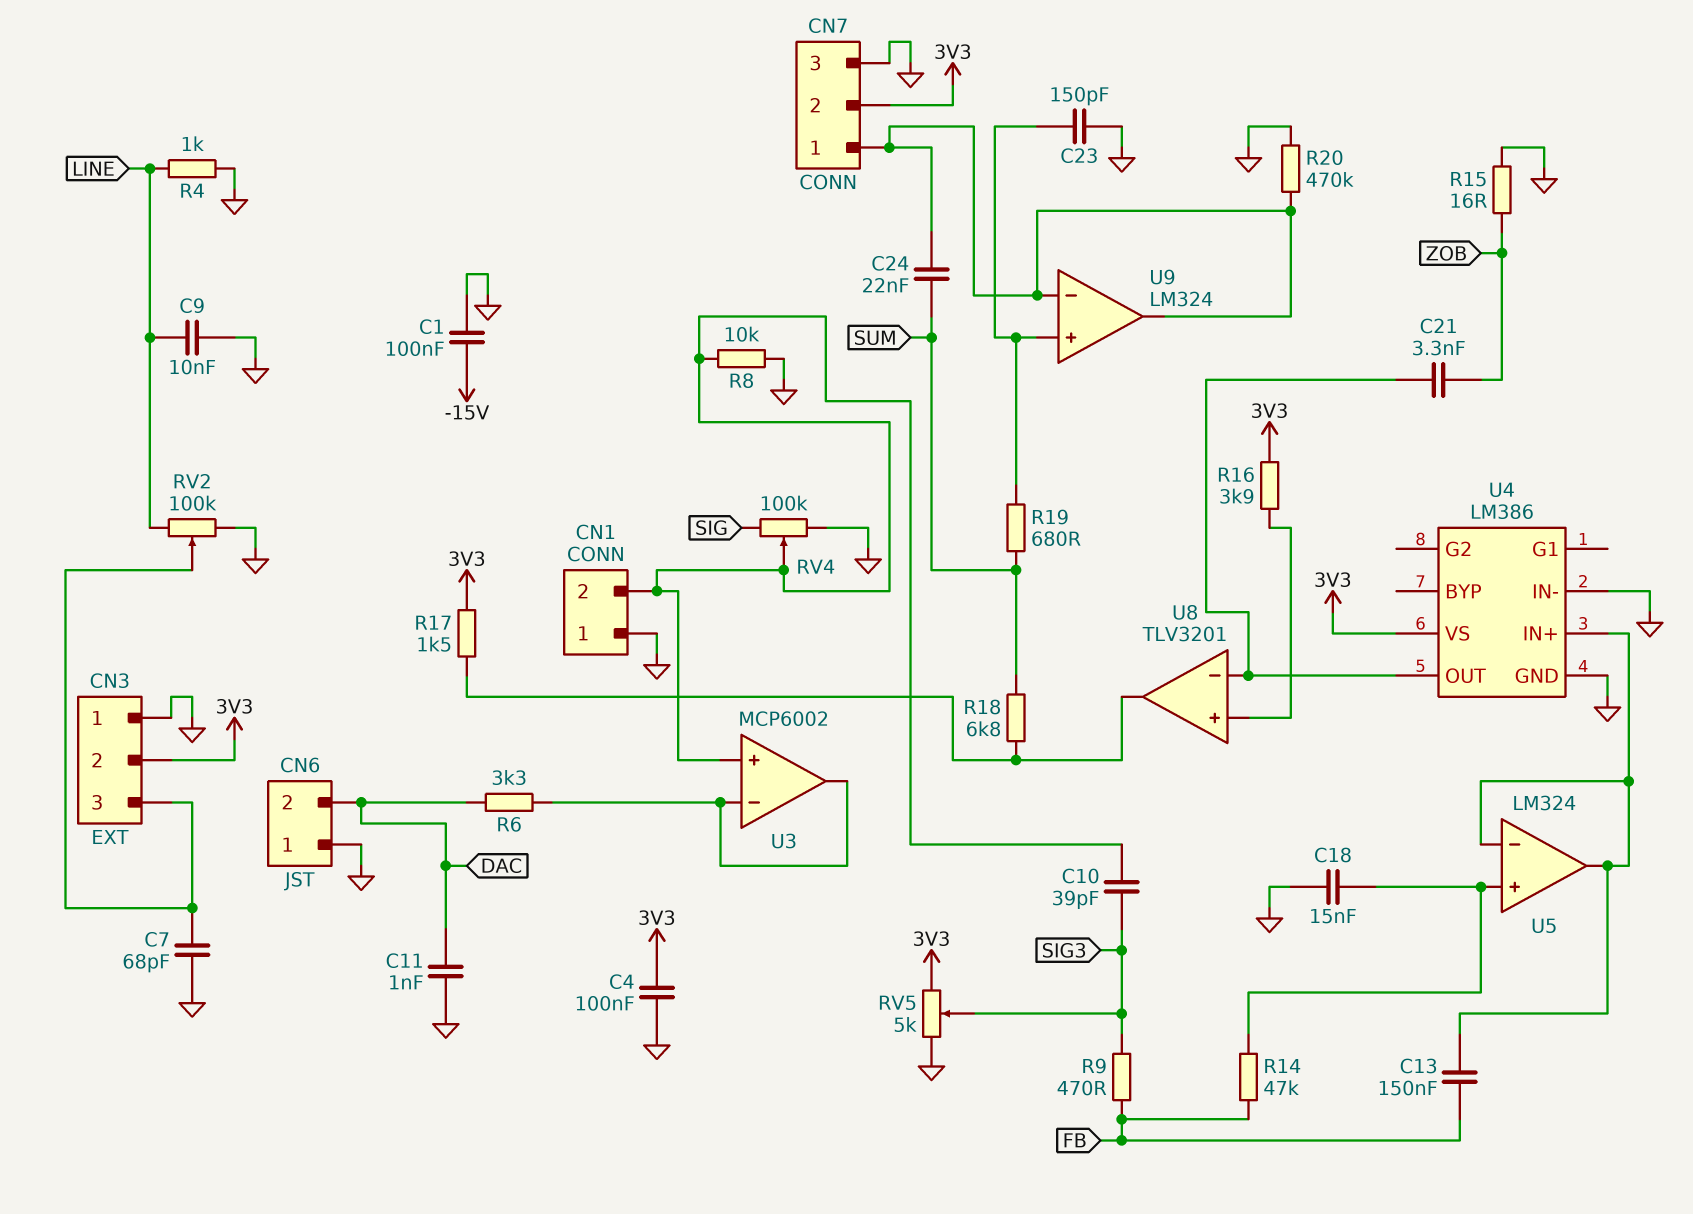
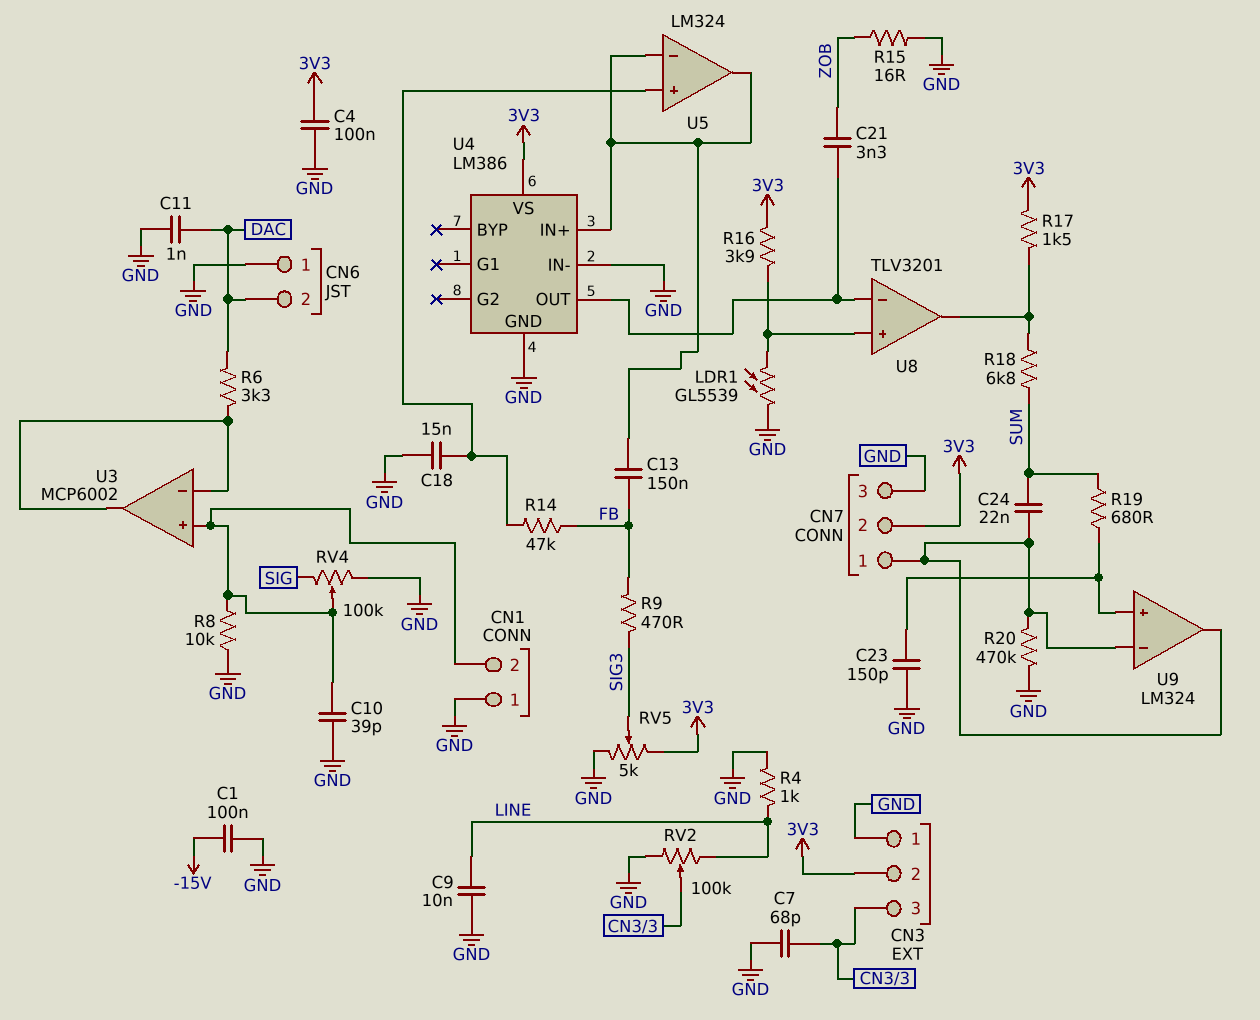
C10: 39pF (CN1/2, SIG3) -> 39pF (CN1/2, GND)
LDR1: none -> GL5539 (GND, U8/in+)

